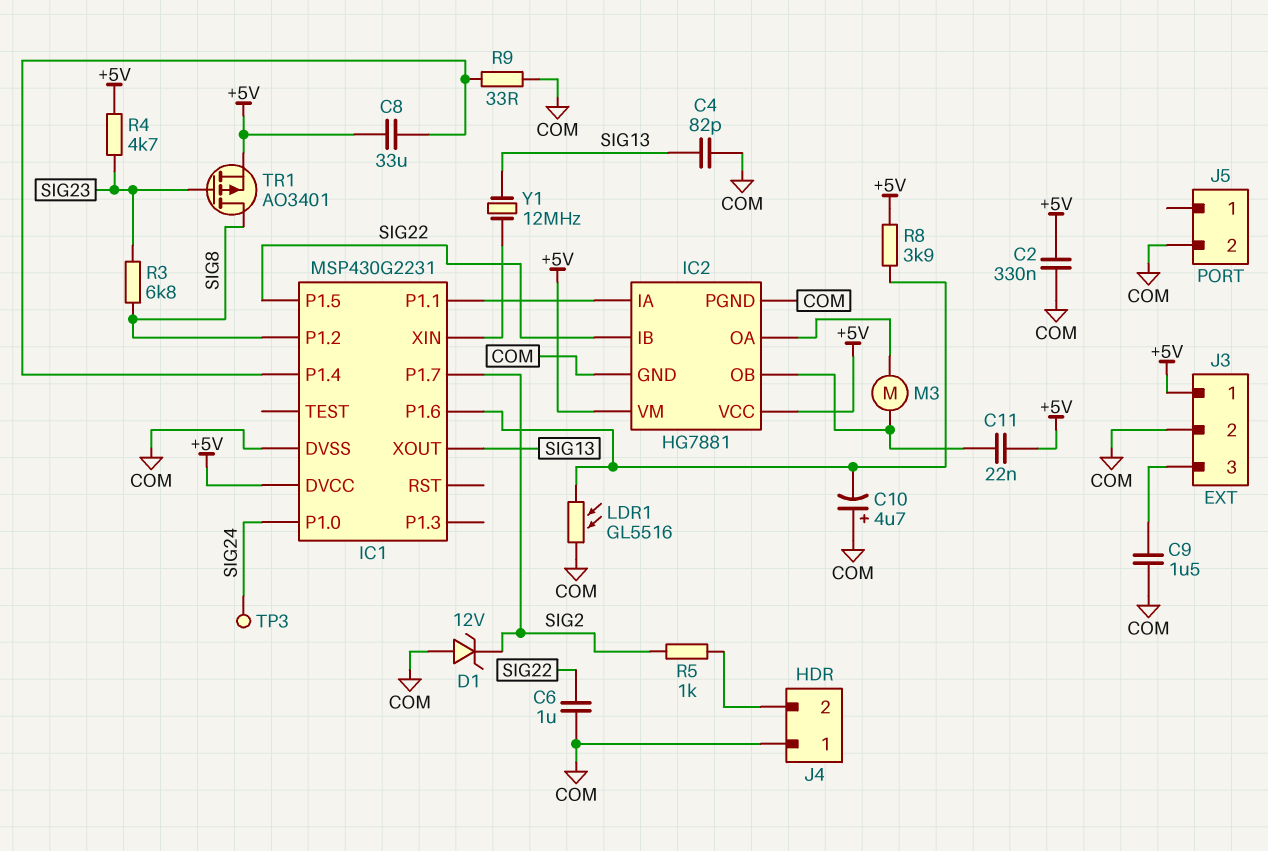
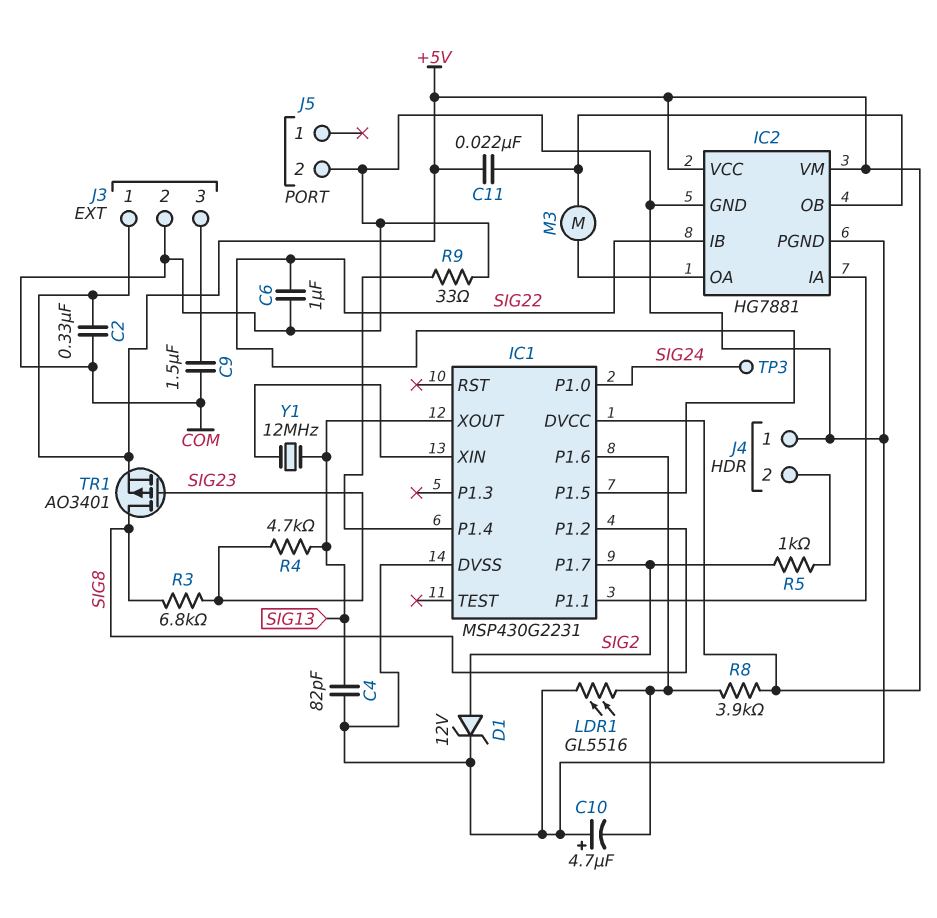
C8: 33uF (+5V, IC1/P1.4) -> none
D1: zener 12V (A COM, K SIG2) -> zener 12V (A SIG2, K COM)
R4: 4.7k (+5V, SIG23) -> 4.7k (SIG13, SIG23)

